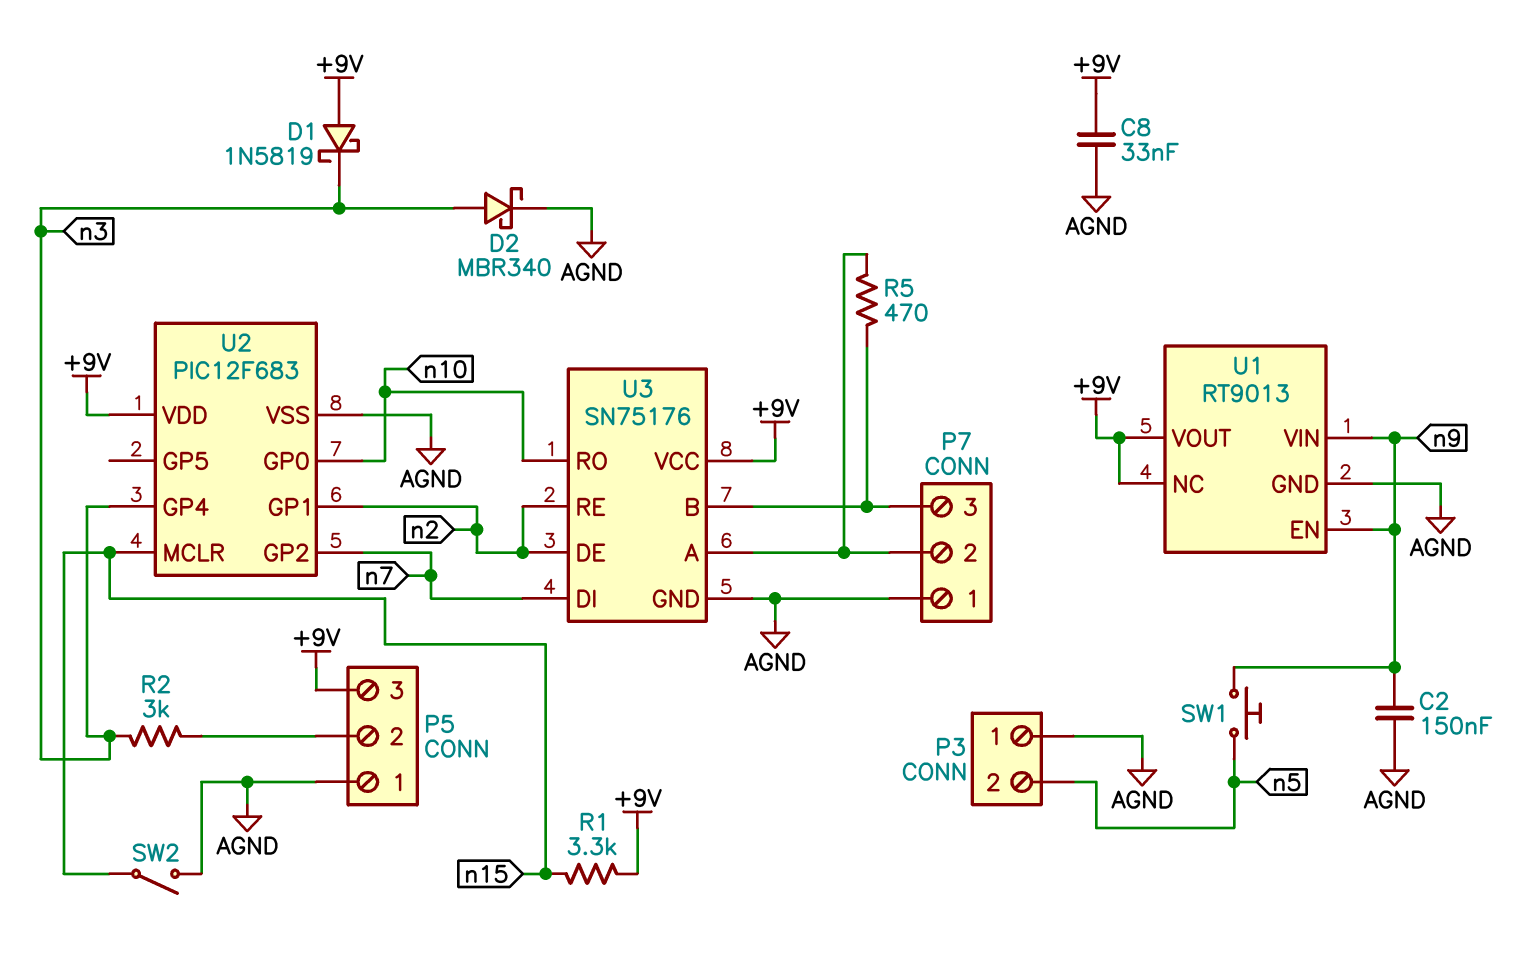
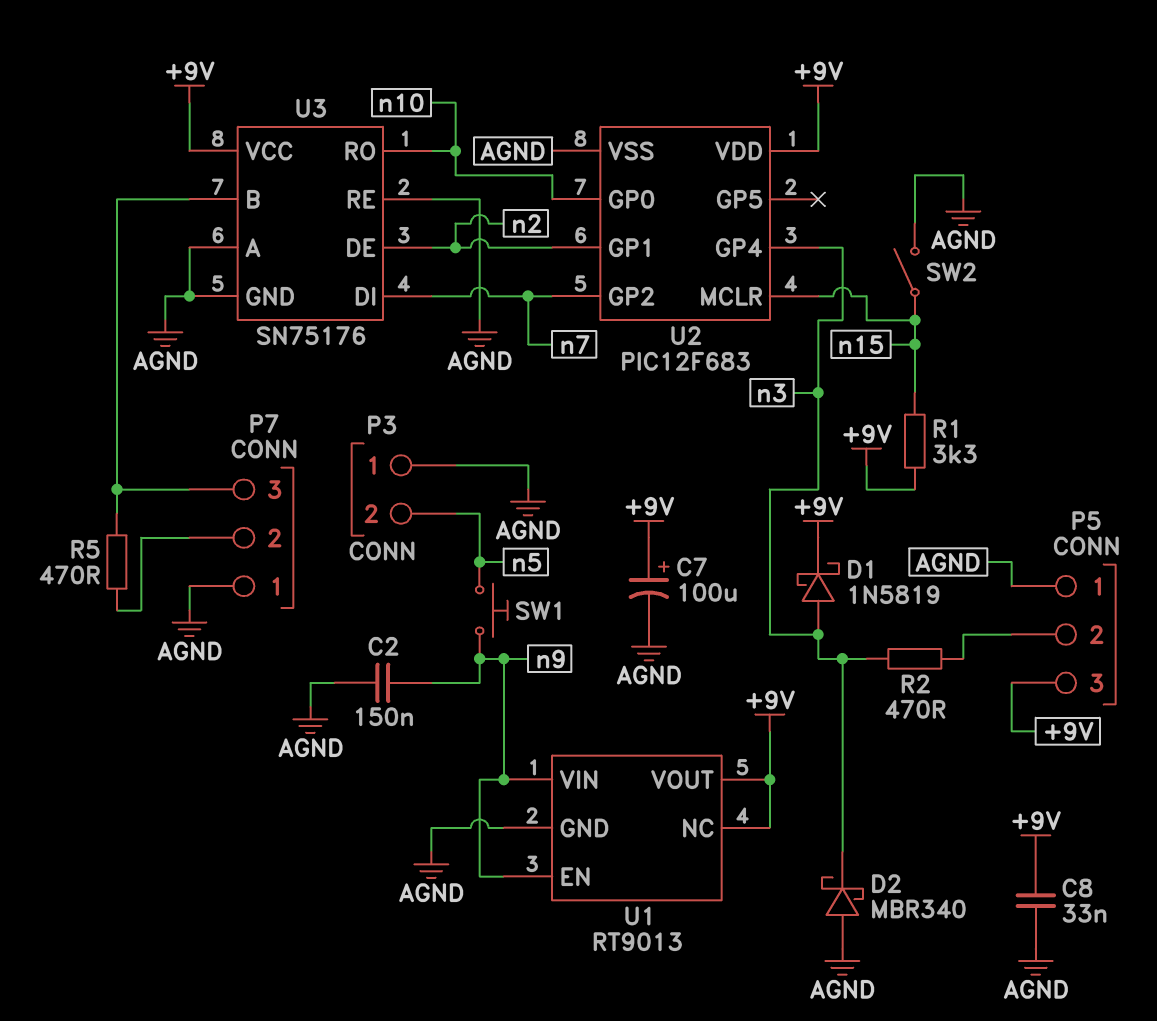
C7: none -> 100uF (plus +9V, minus AGND)
D1: schottky 1N5819 (A +9V, K n3) -> schottky 1N5819 (A n3, K +9V)
D2: schottky MBR340 (A n3, K AGND) -> schottky MBR340 (A AGND, K n3)
R2: 3k (P5/2, n3) -> 470 (P5/2, n3)
U3 pin A: P7/2 -> AGND
U3 pin RE: n2 -> AGND

